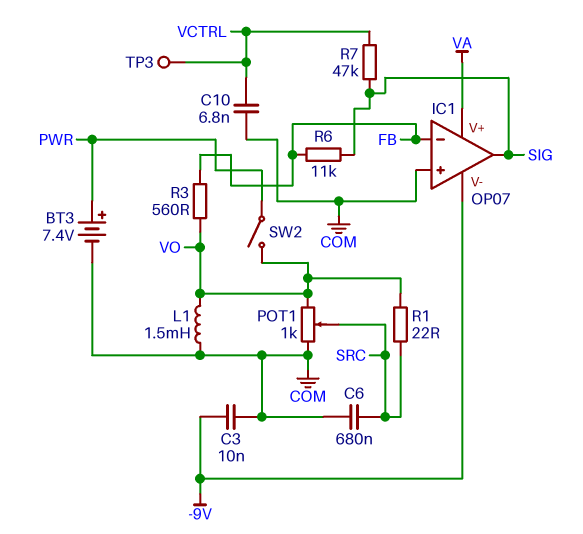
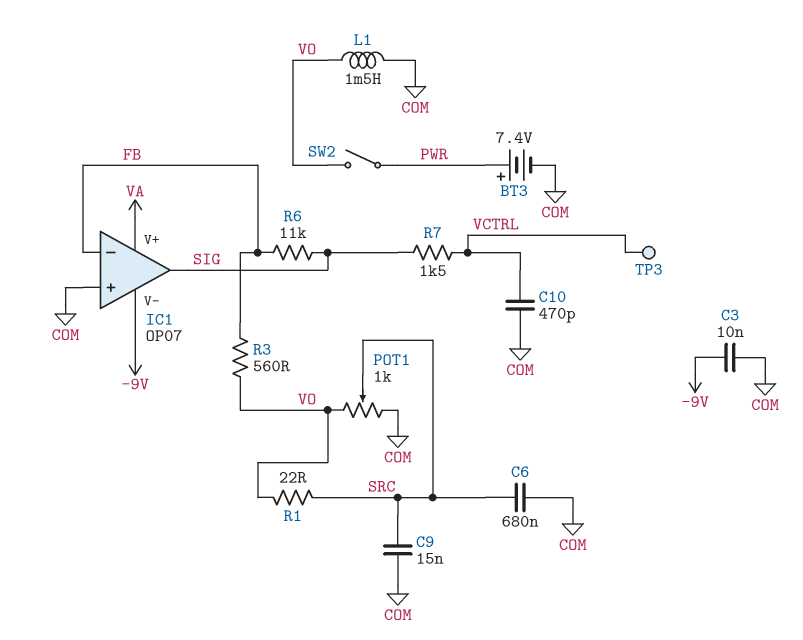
C9: none -> 15nF (COM, SRC)
C10: 6.8nF (COM, VCTRL) -> 470pF (COM, VCTRL)
R7: 47k (SIG, VCTRL) -> 1.5k (SIG, VCTRL)

